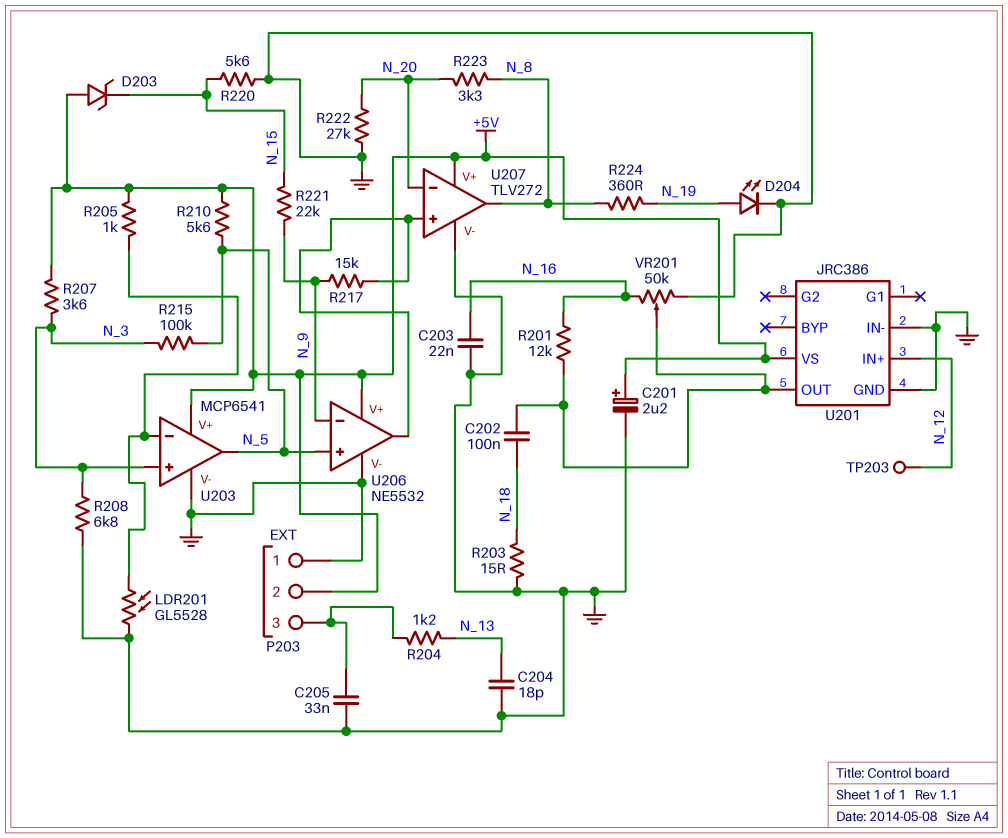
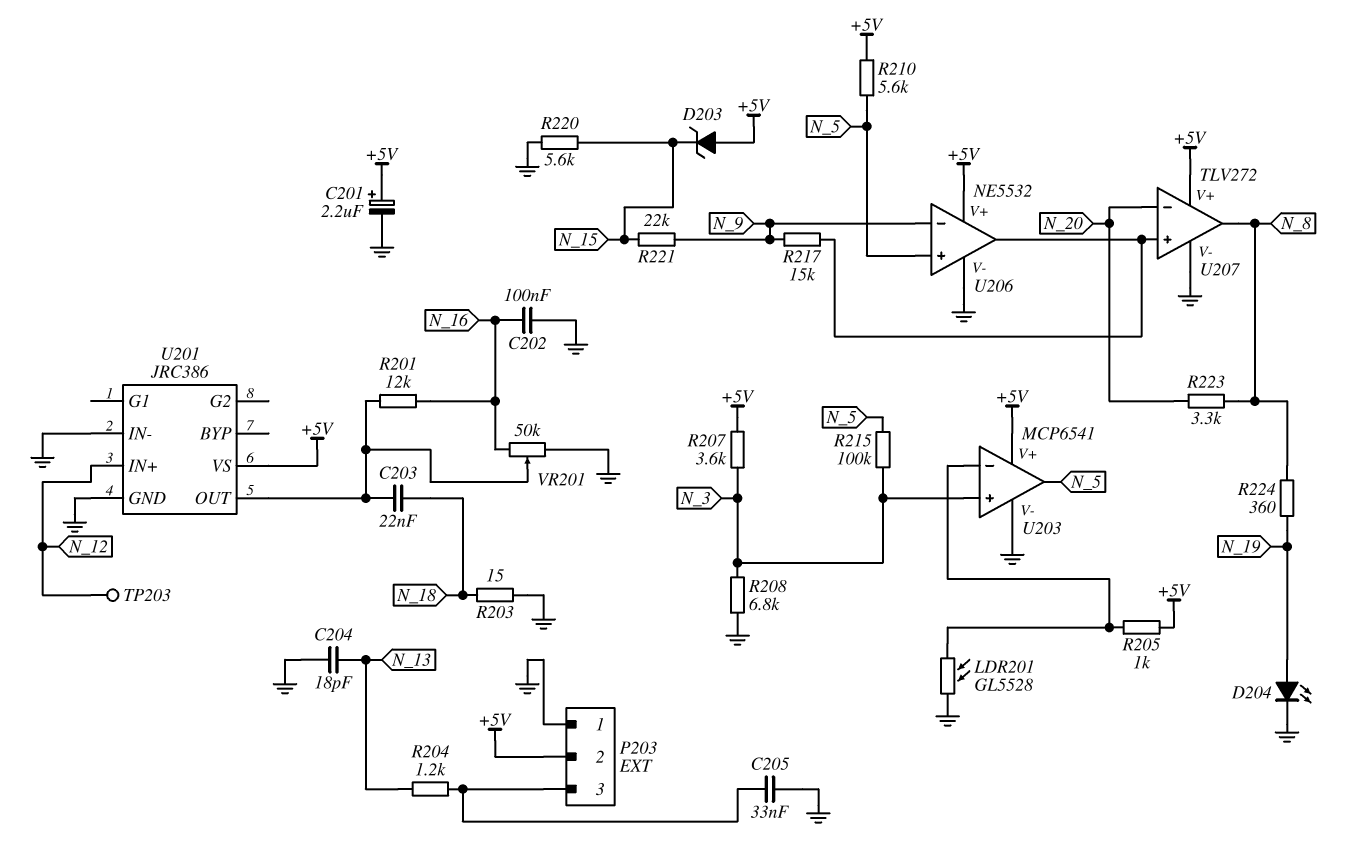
C202: 100nF (N_18, U201/OUT) -> 100nF (GND, N_16)
C203: 22nF (GND, N_16) -> 22nF (N_18, U201/OUT)
R222: 27k (GND, N_20) -> none

